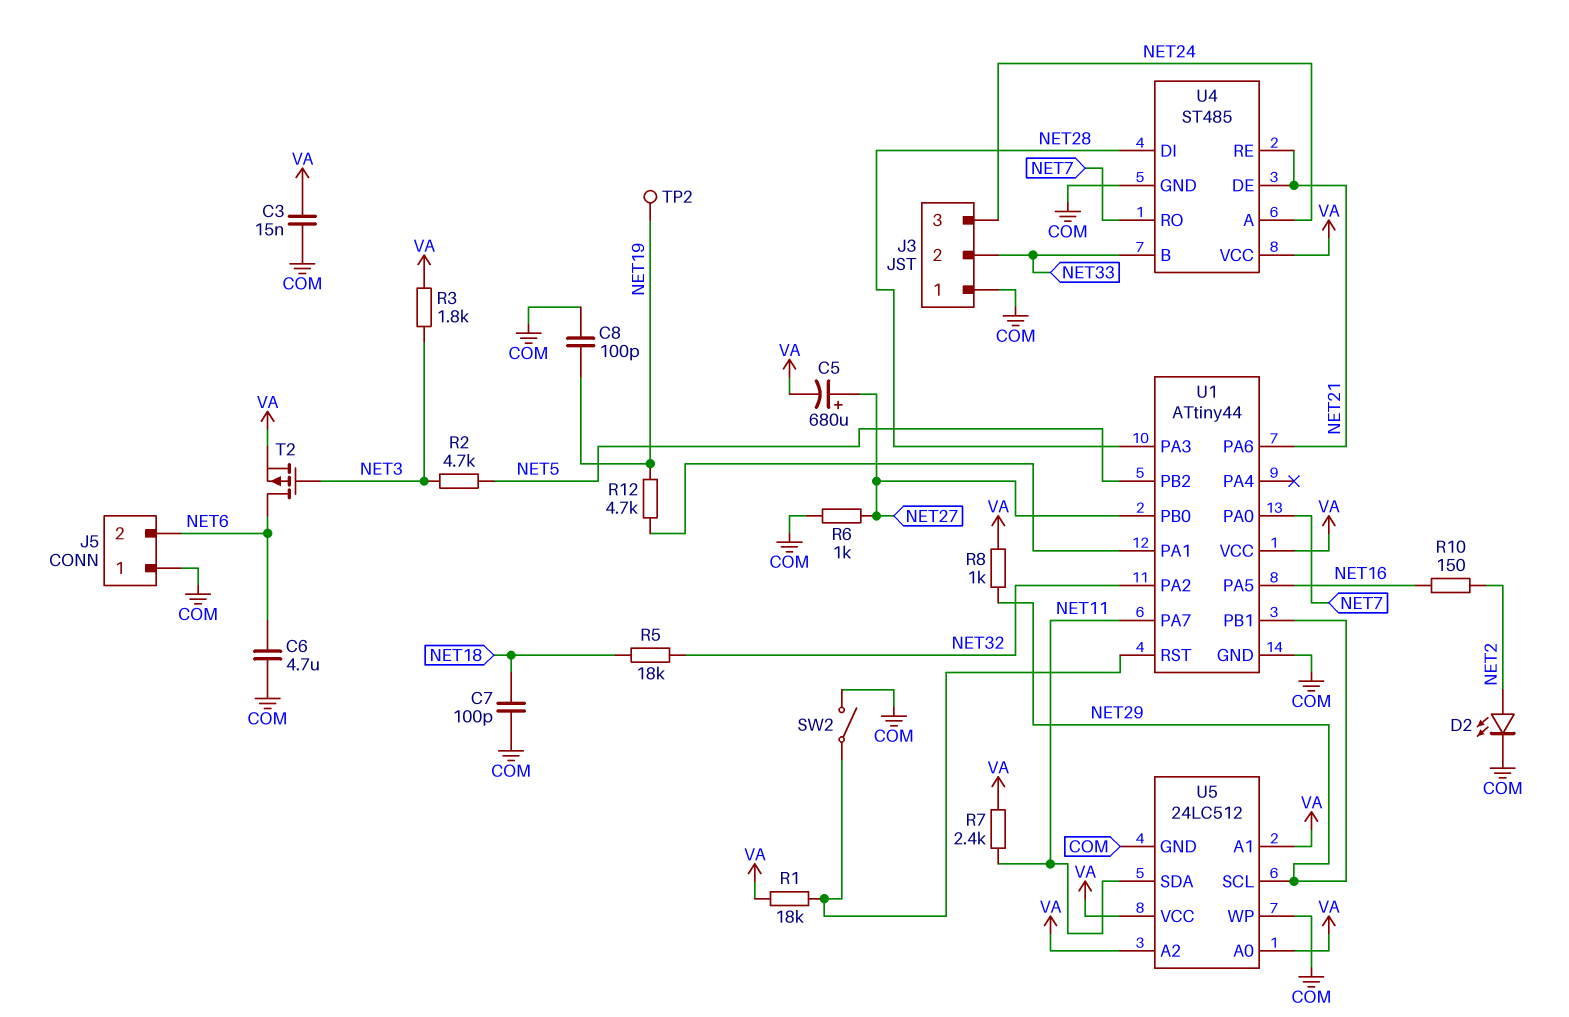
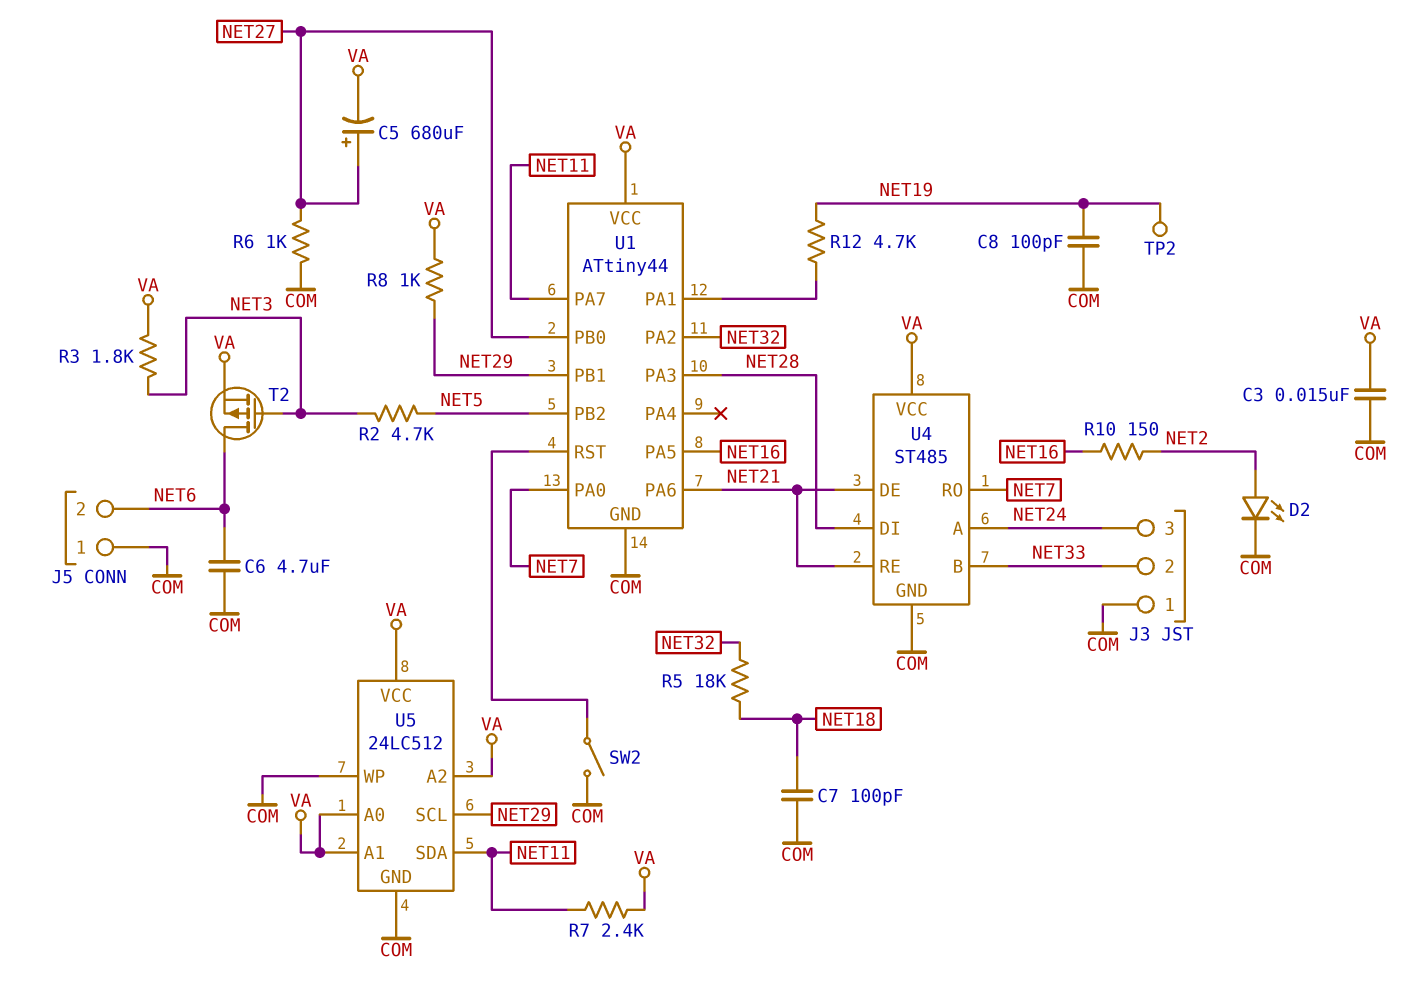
R1: 18k (U1/RST, VA) -> none

